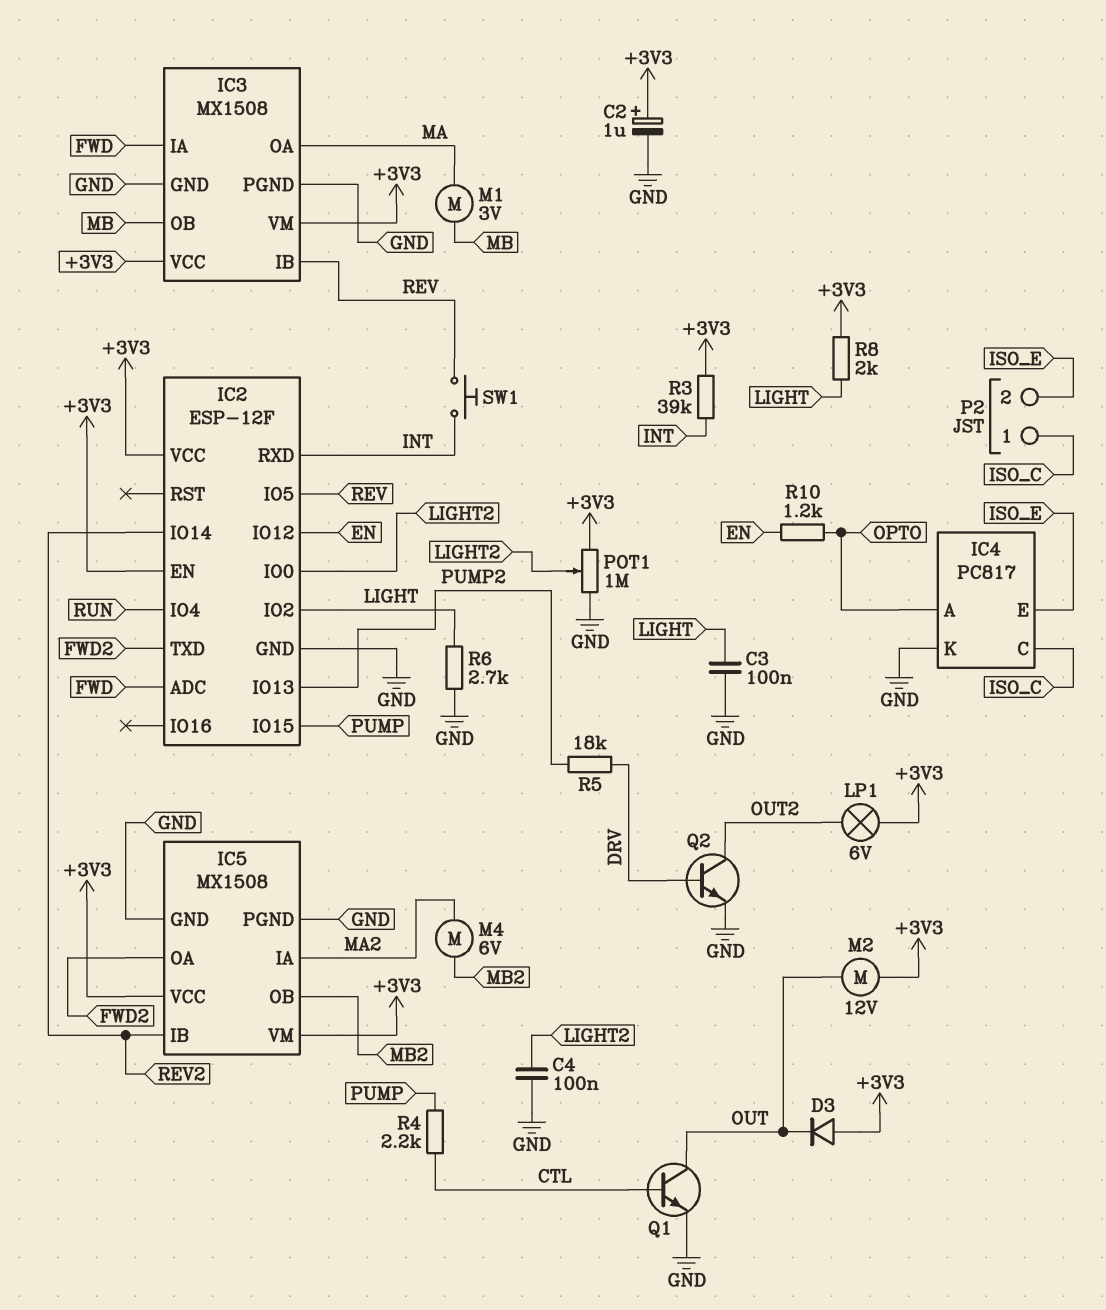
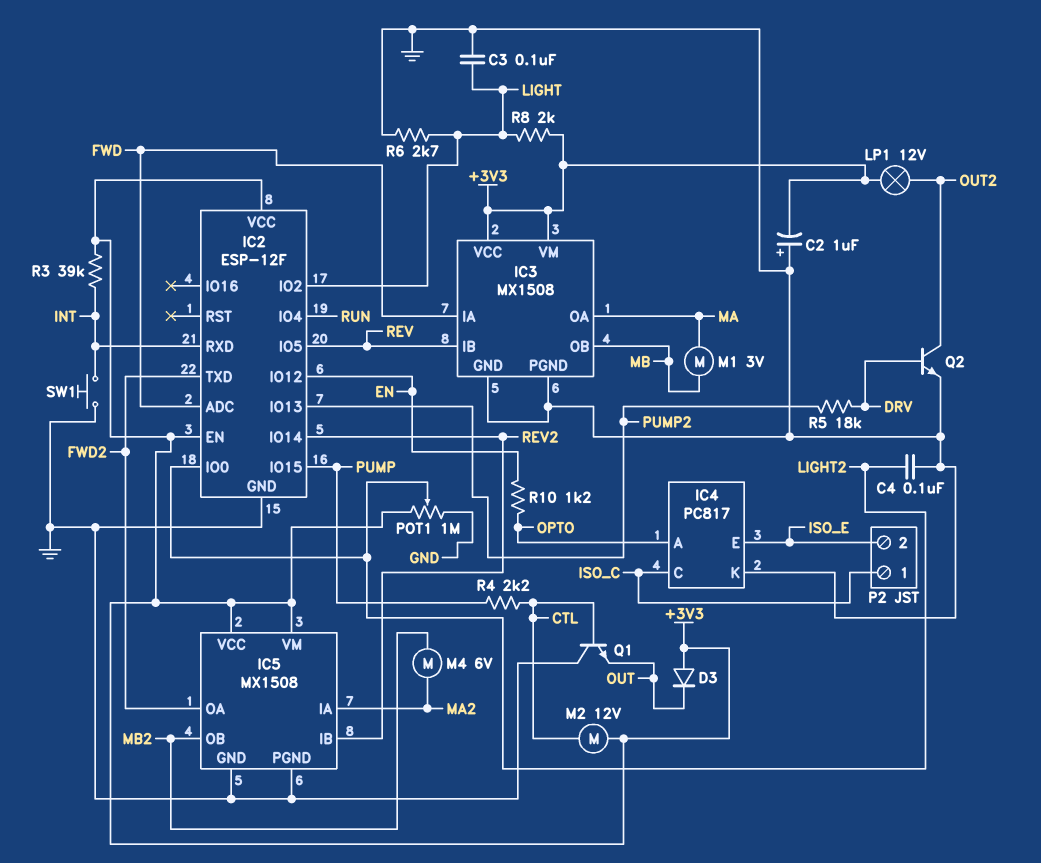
C2: 1uF (plus +3V3, minus GND) -> 1uF (plus GND, minus +3V3)
LP1: lamp 6V (+3V3, OUT2) -> lamp 12V (+3V3, OUT2)
M2: motor 12V (+3V3, OUT) -> motor 12V (+3V3, CTL)
Q1: NPN (B CTL, C OUT, E GND) -> NPN (B CTL, C GND, E OUT)
SW1: button (INT, REV) -> button (GND, INT)

